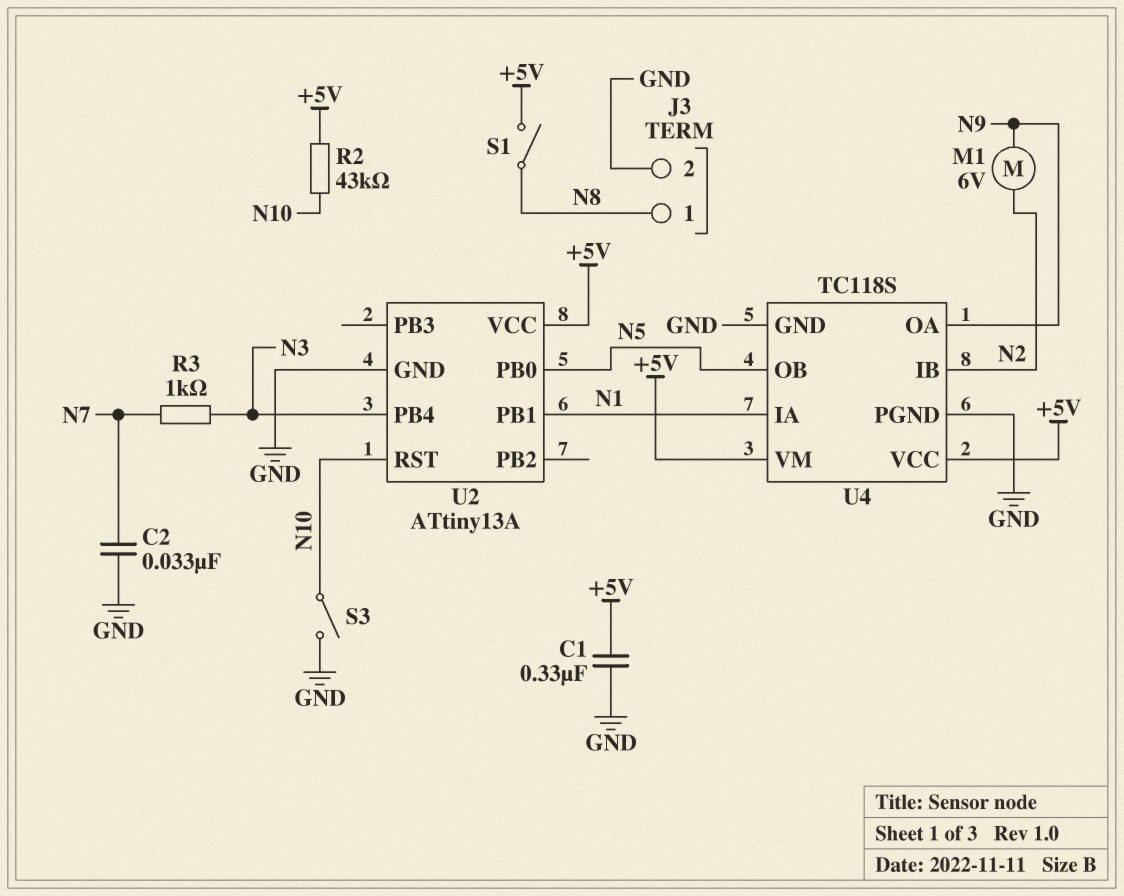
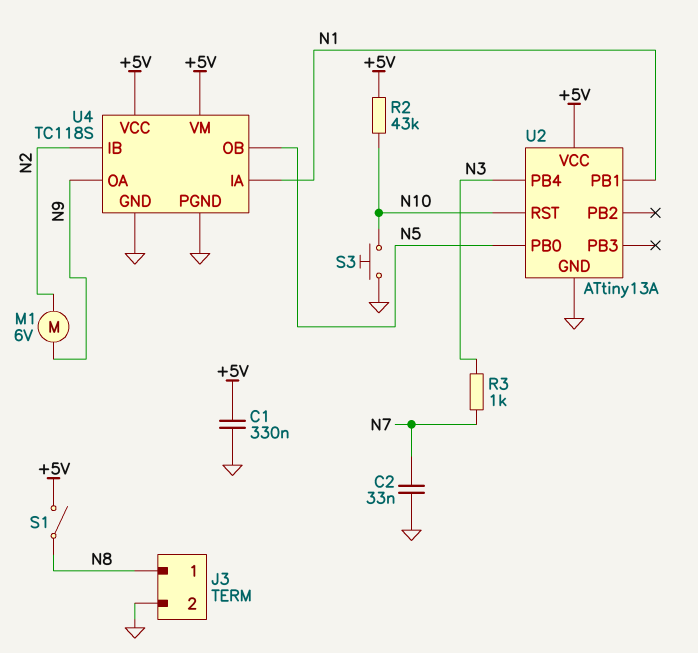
S3: switch (GND, N10) -> button (GND, N10)

